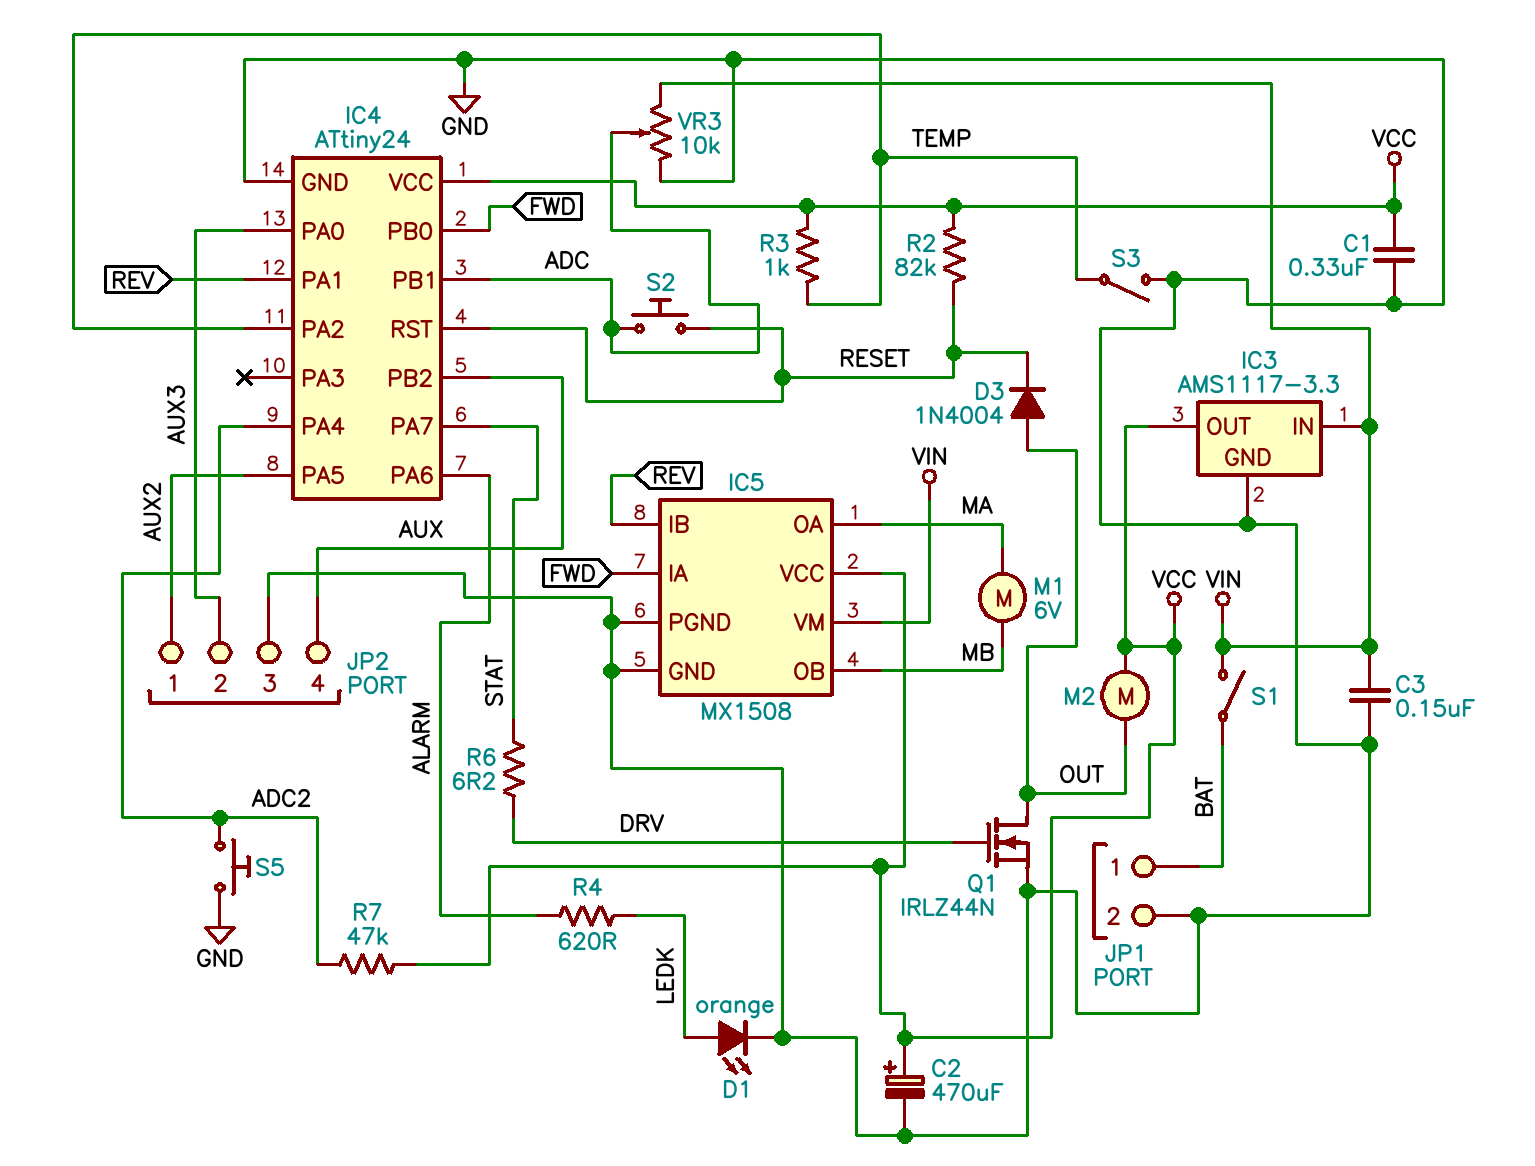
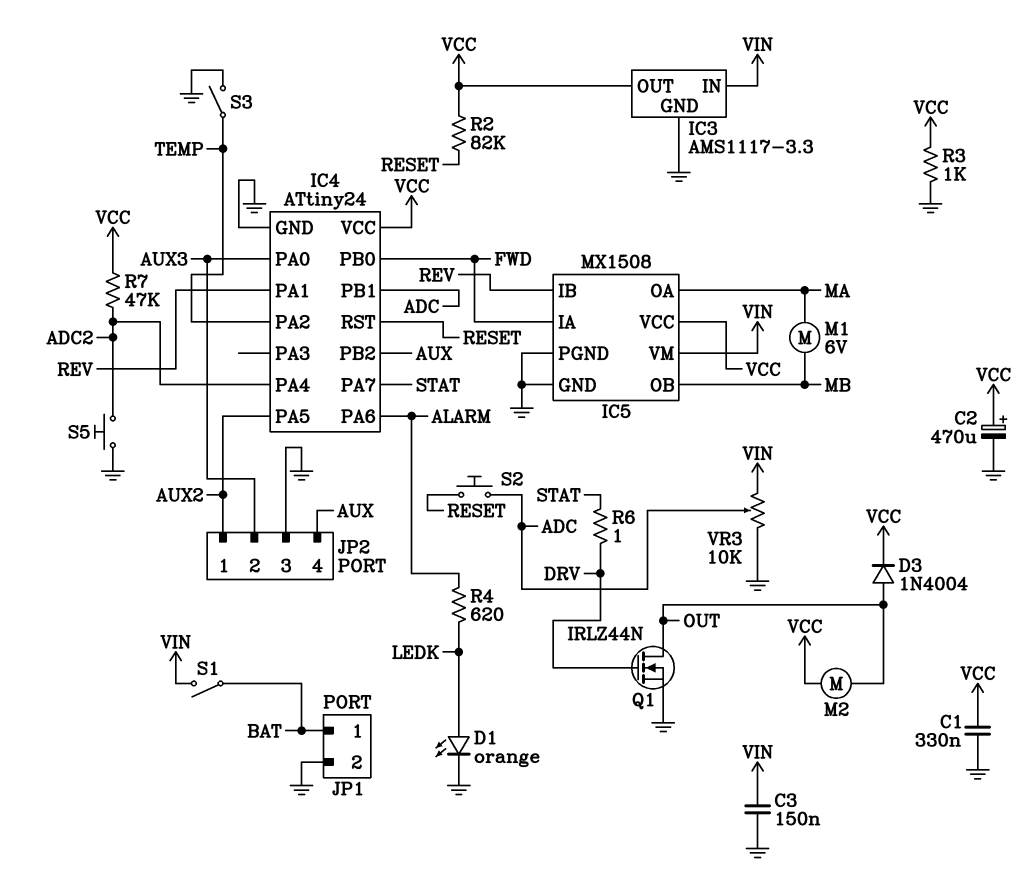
D3: diode 1N4004 (A OUT, K RESET) -> diode 1N4004 (A OUT, K VCC)
R3: 1k (TEMP, VCC) -> 1k (GND, VCC)
R6: 6.2 (DRV, STAT) -> 1 (DRV, STAT)

